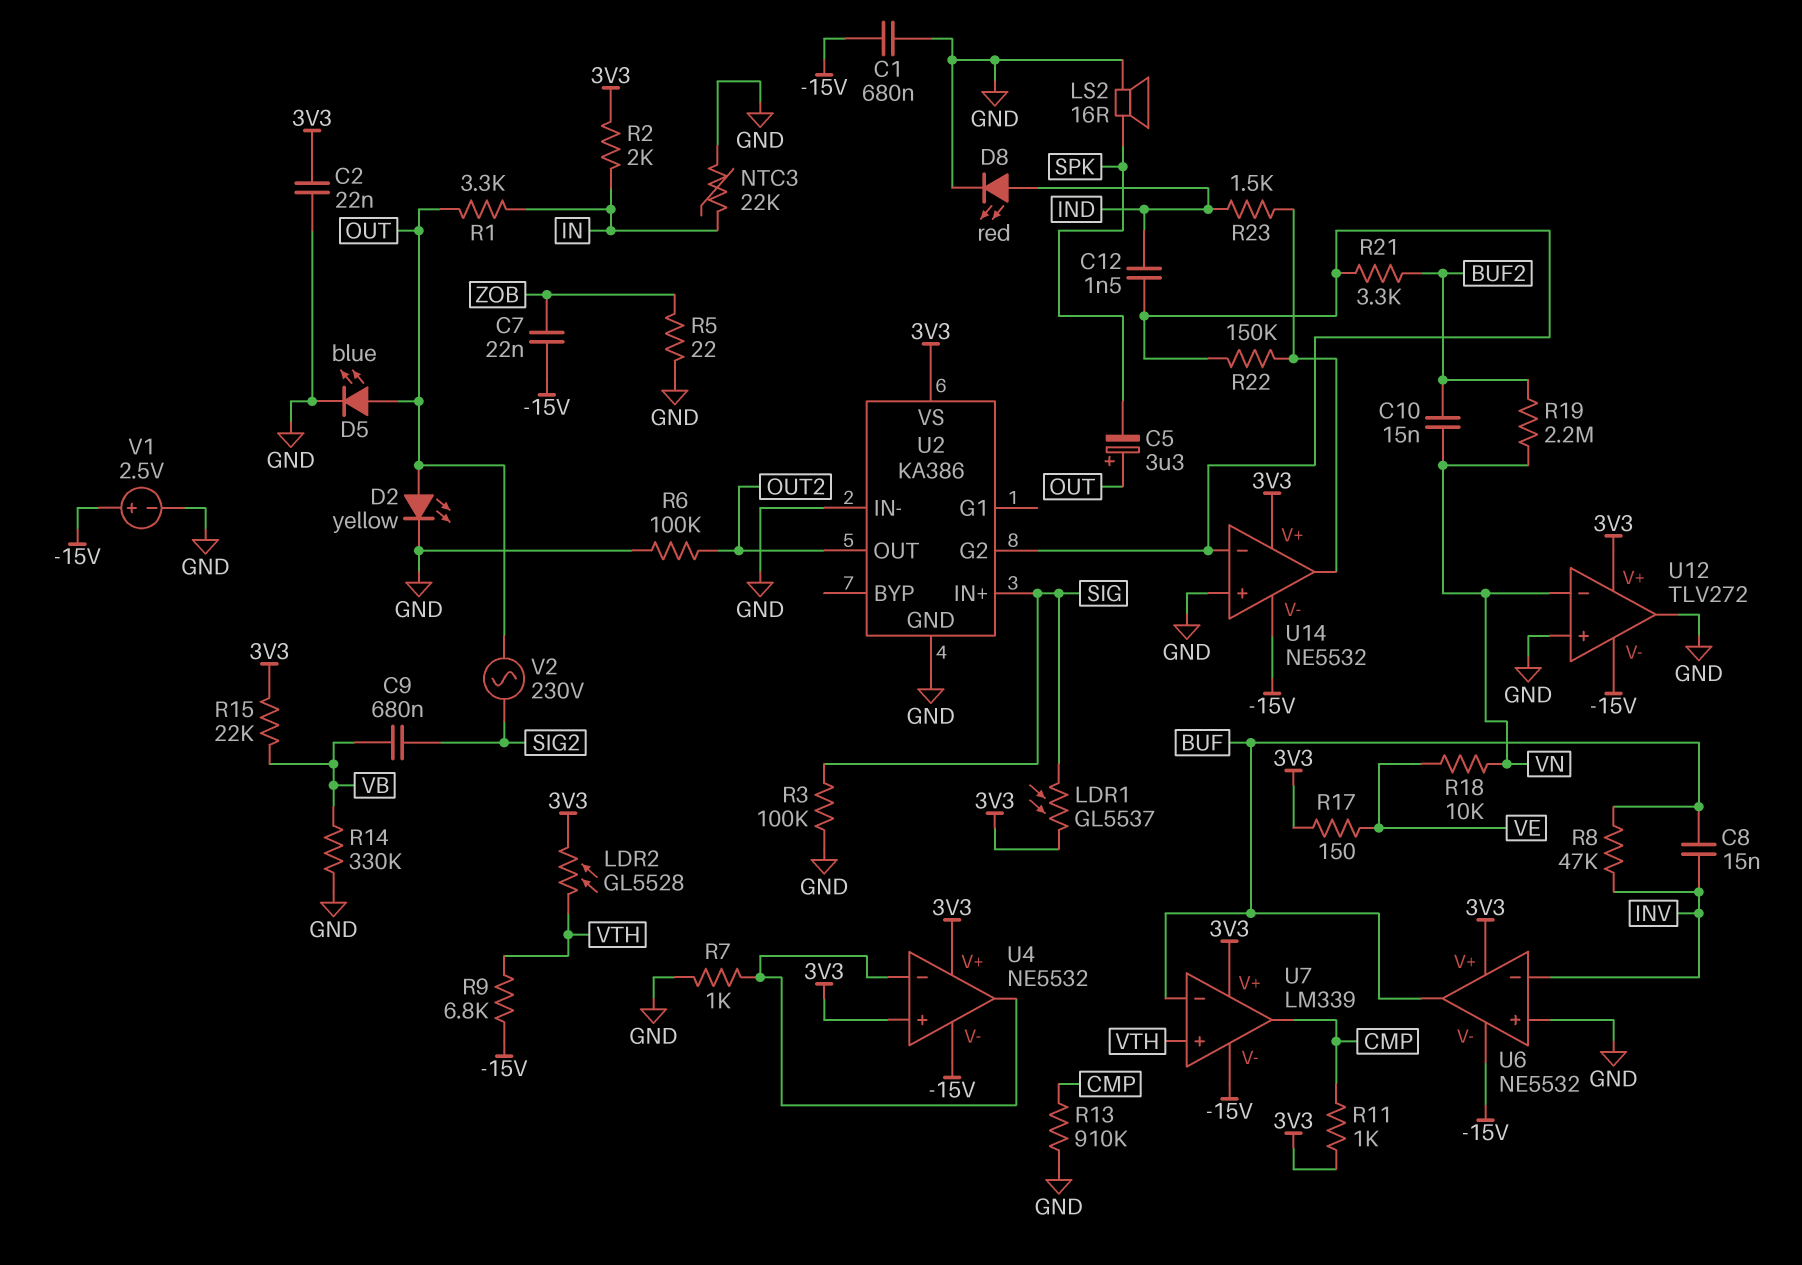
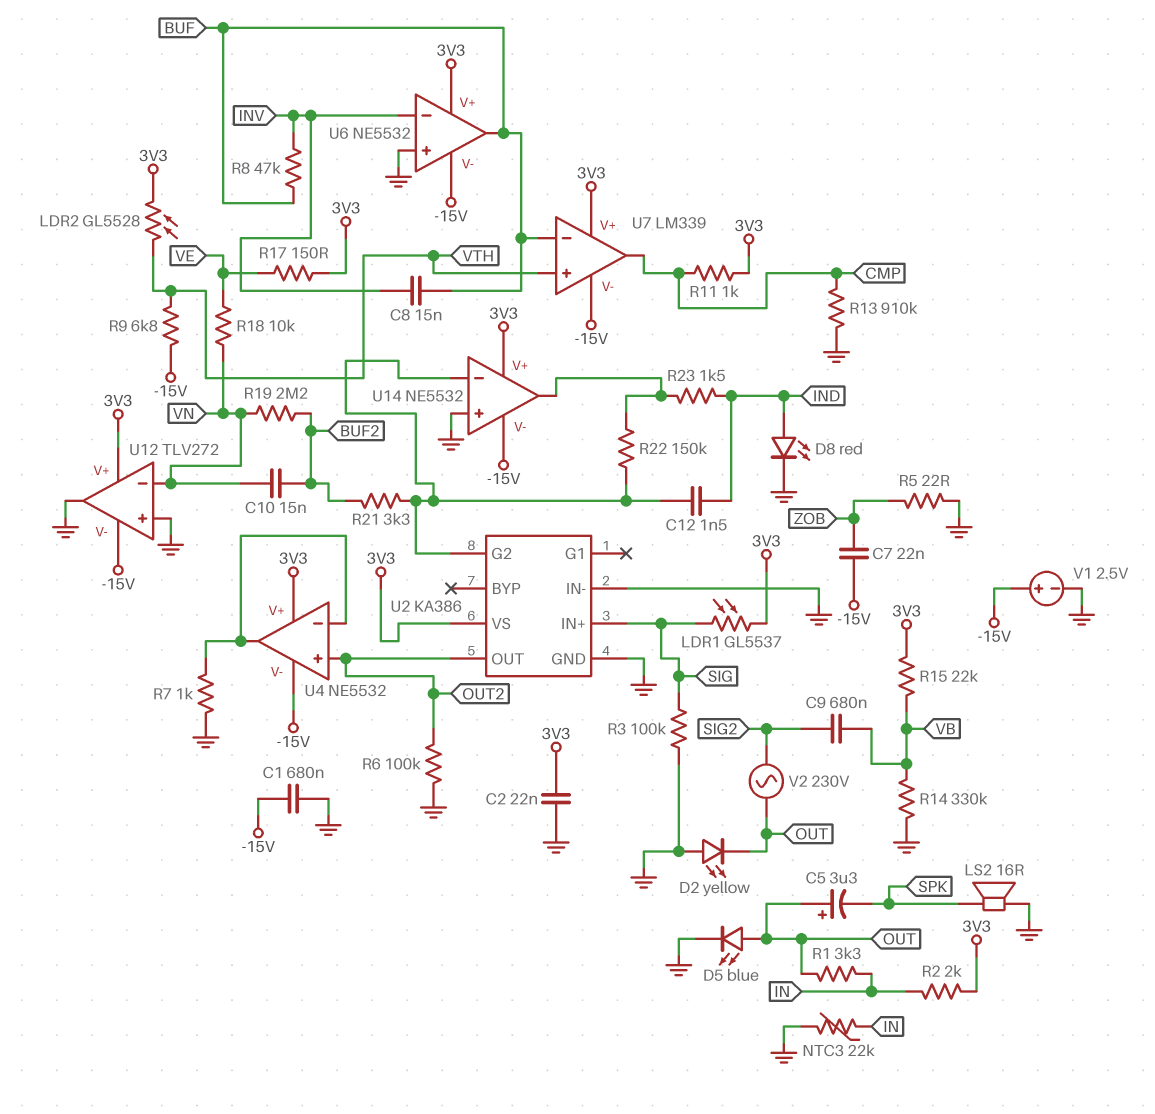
D2: LED yellow (A OUT, K GND) -> LED yellow (A GND, K OUT)
U4 pin in+: 3V3 -> OUT2

